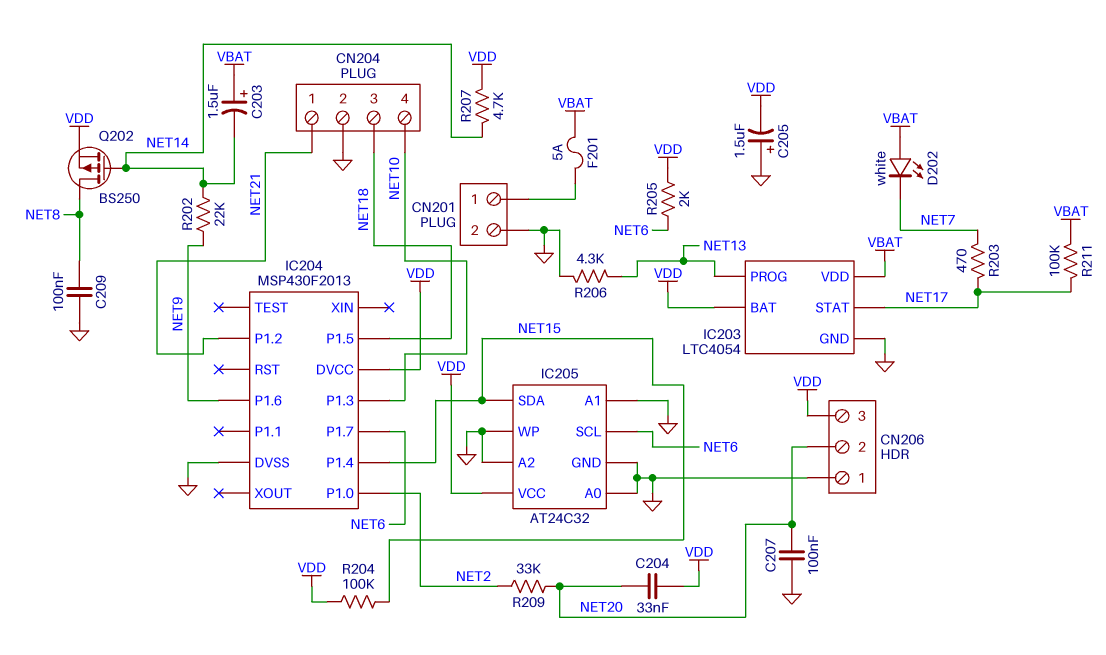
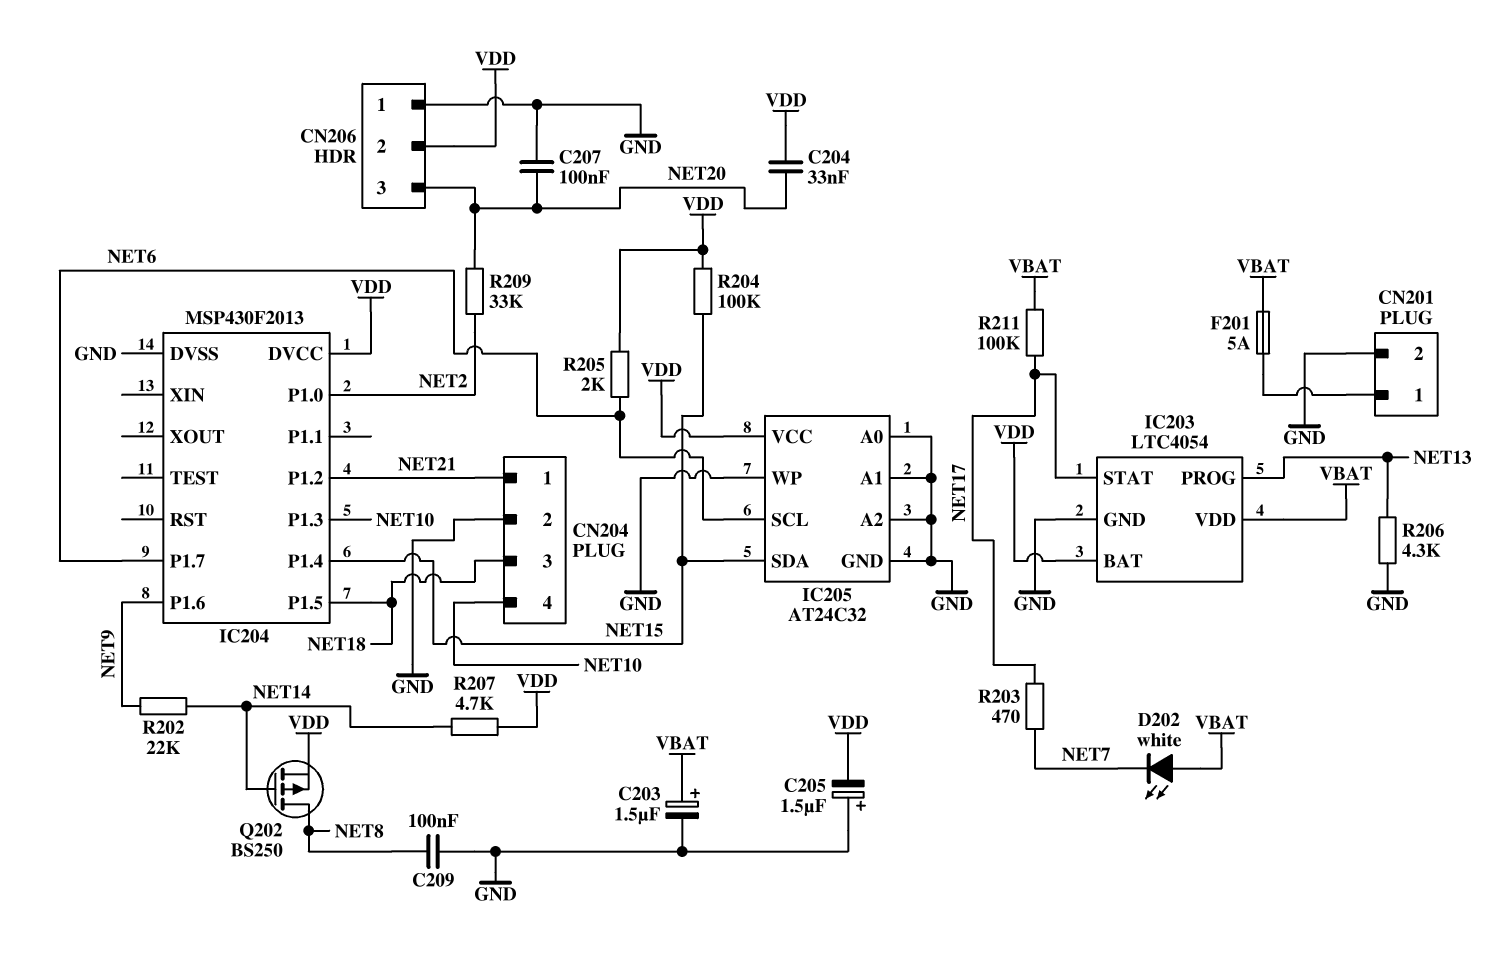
C203: 1.5uF (plus VBAT, minus NET14) -> 1.5uF (plus VBAT, minus GND)
CN206 pin 2: NET20 -> VDD
CN206 pin 3: VDD -> NET20

